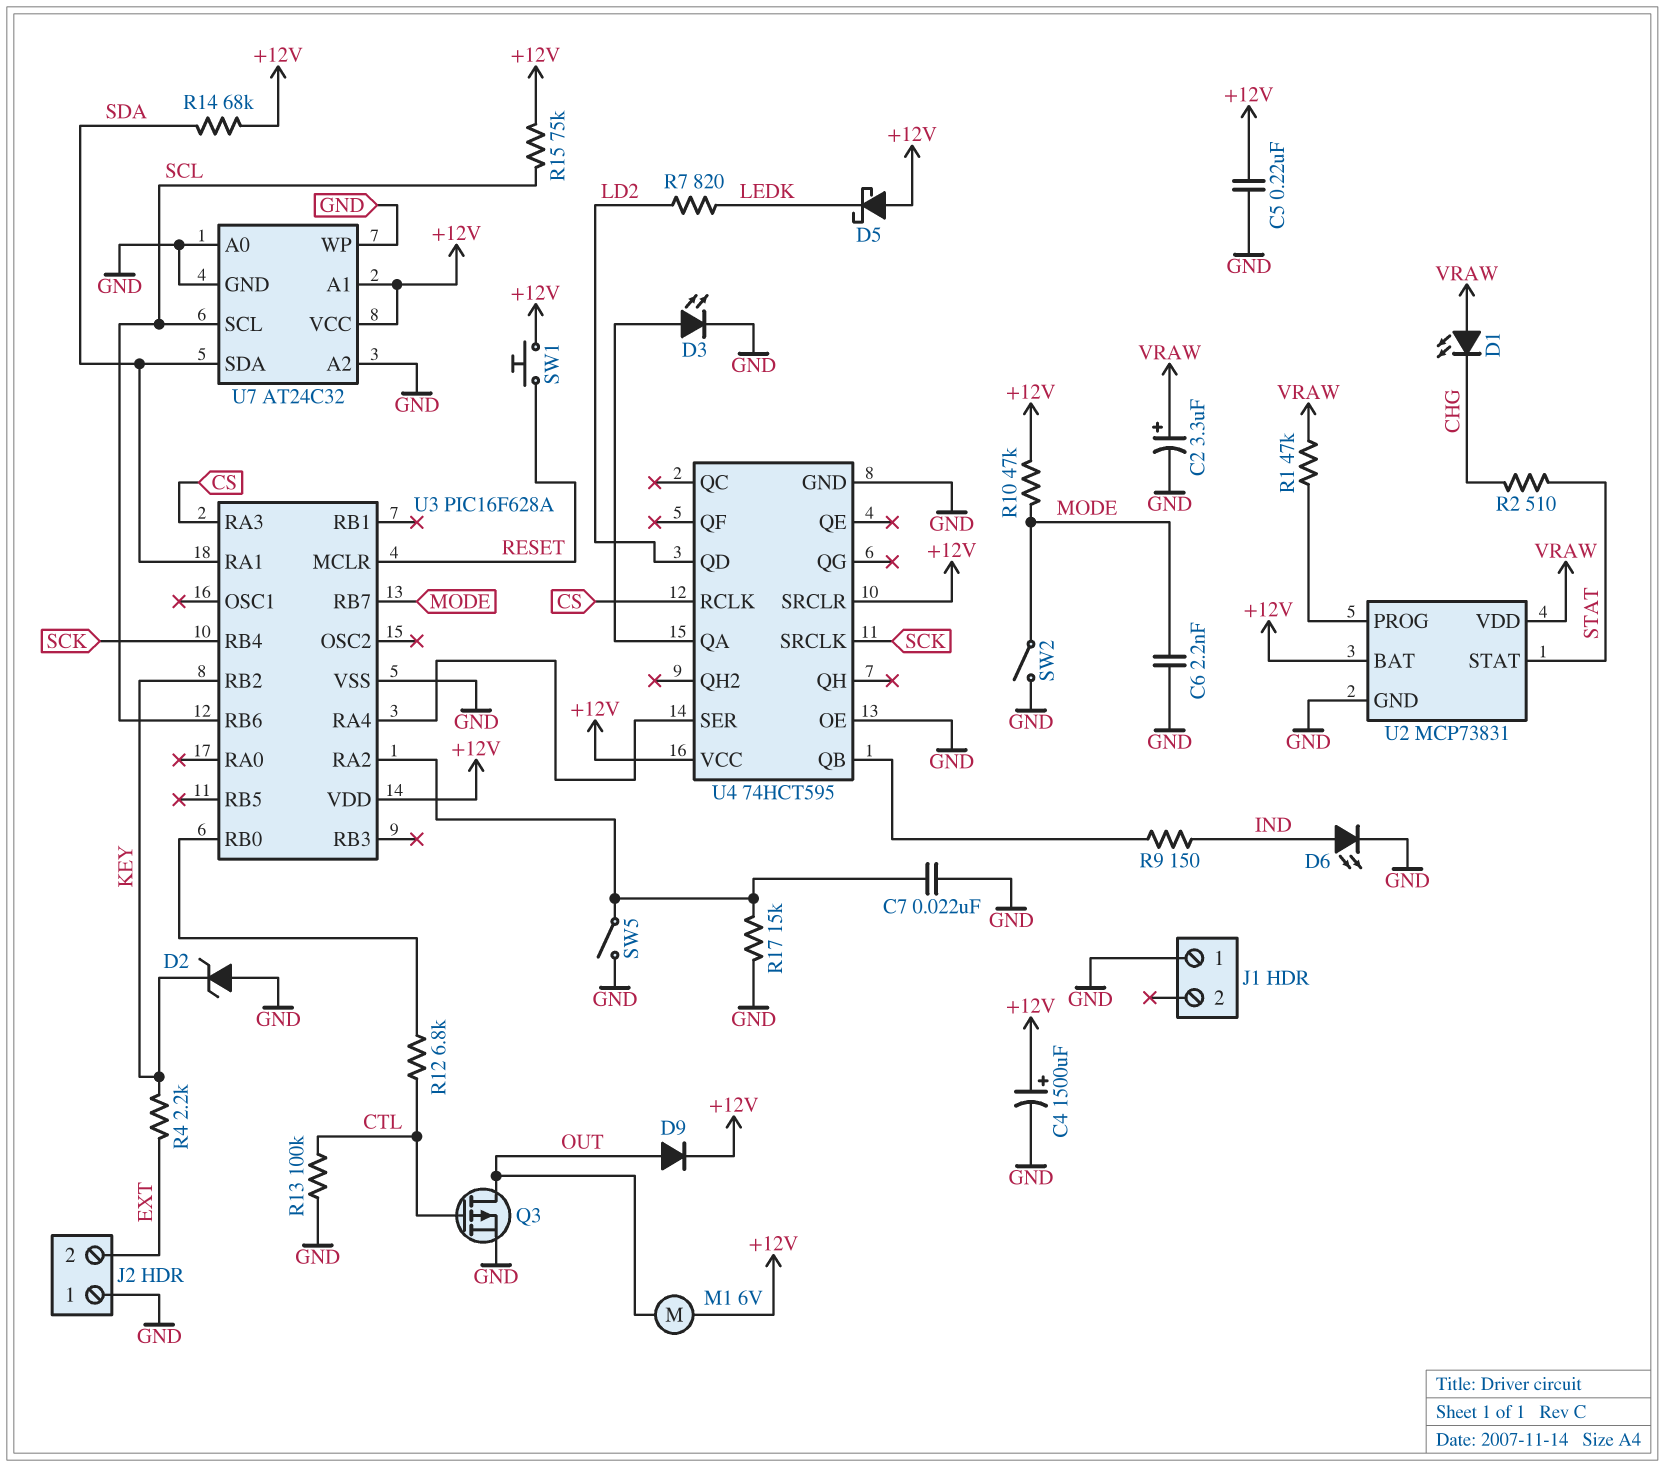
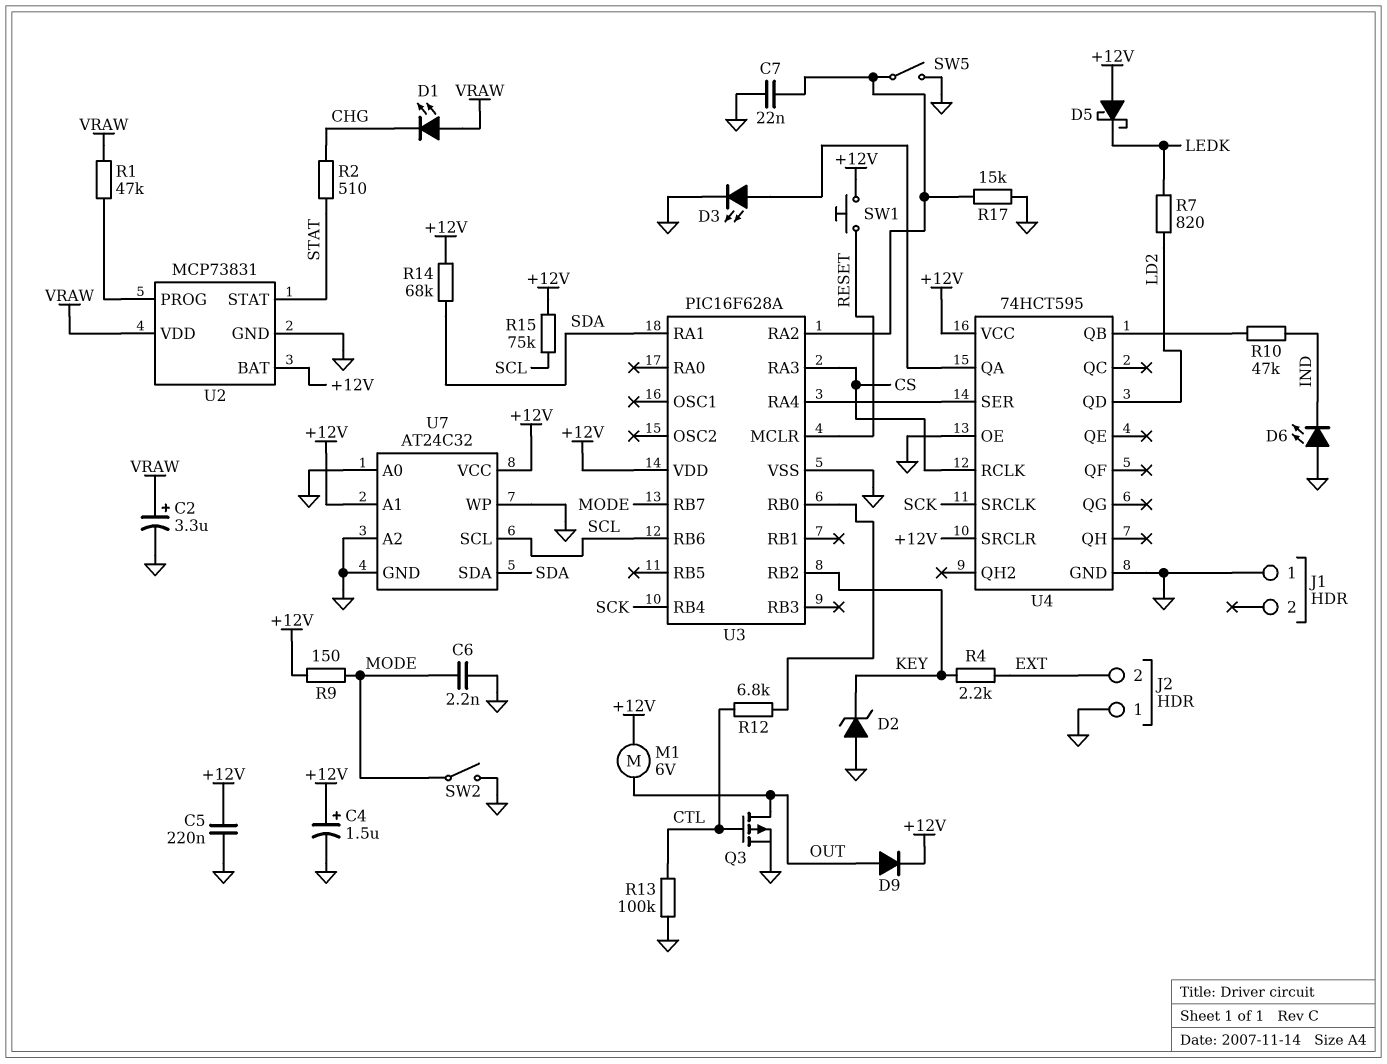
C4: 1500uF (plus +12V, minus GND) -> 1.5uF (plus +12V, minus GND)
D6: LED (A IND, K GND) -> LED (A GND, K IND)
R9: 150 (IND, U4/QB) -> 150 (+12V, MODE)
R10: 47k (+12V, MODE) -> 47k (IND, U4/QB)

